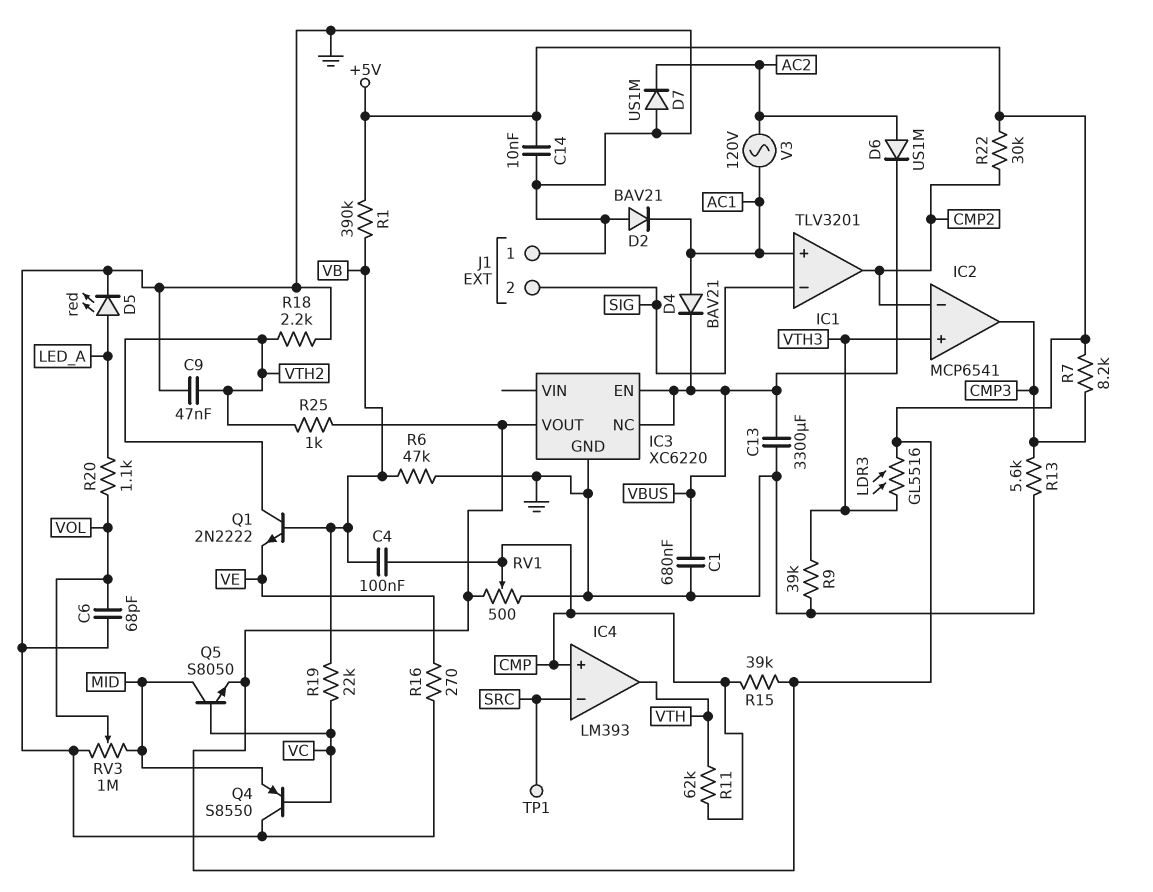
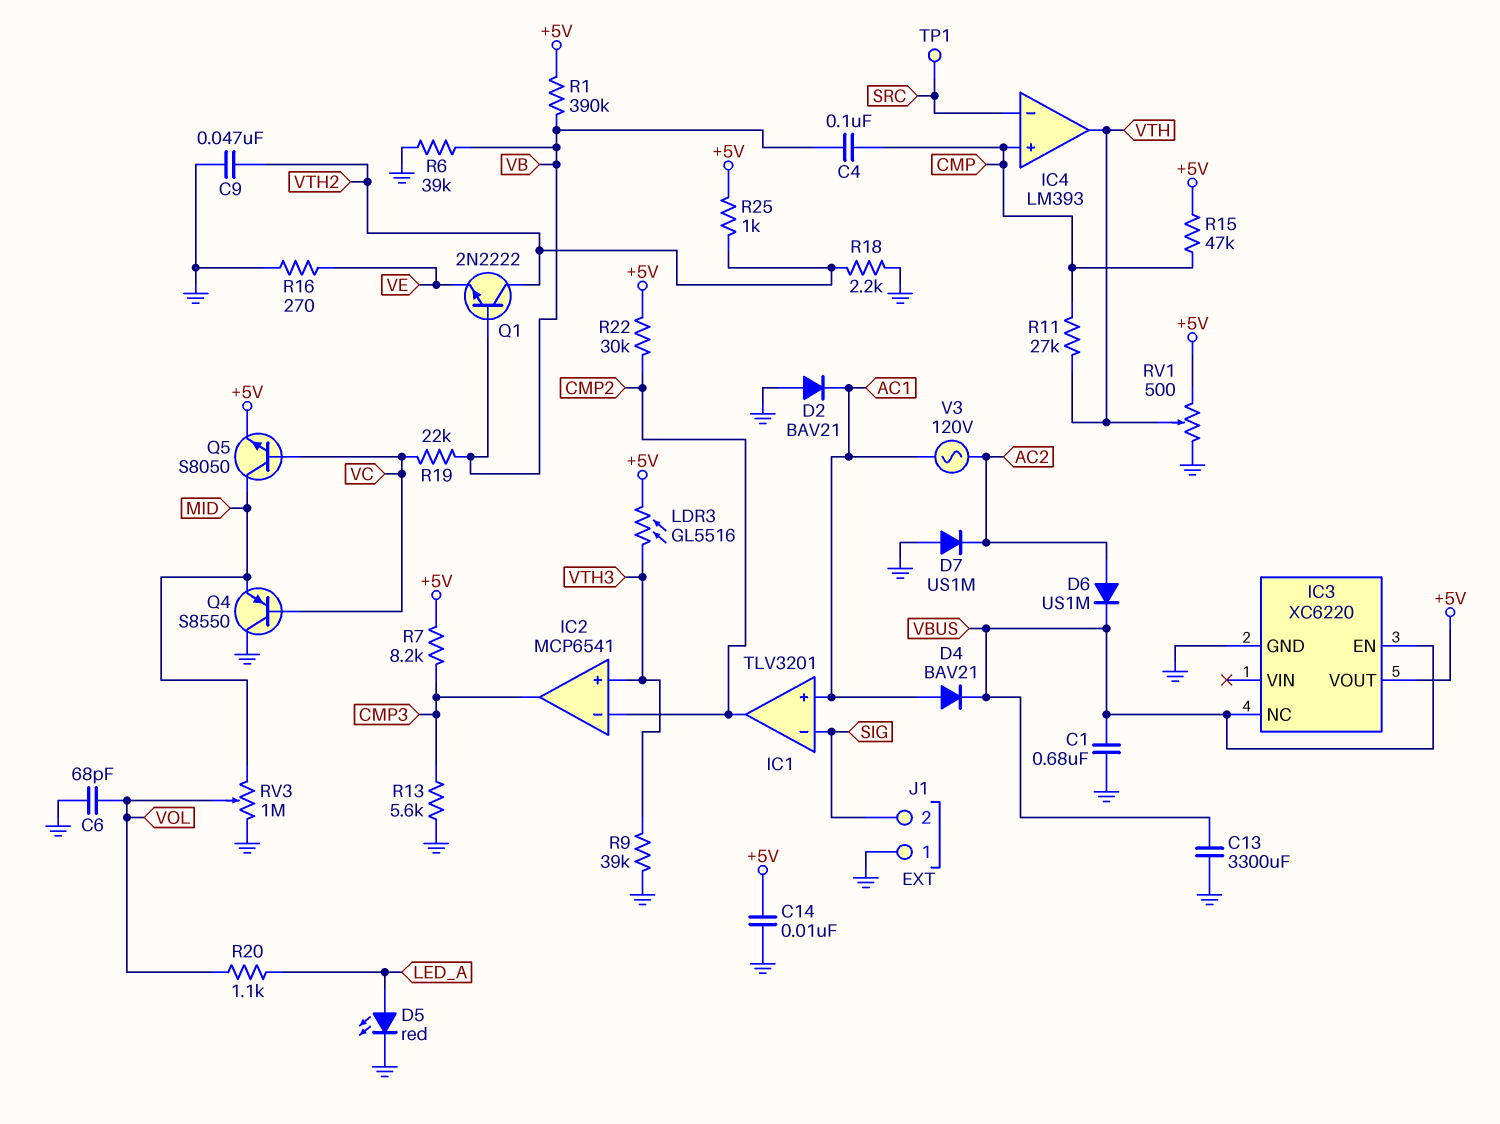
R6: 47k (GND, VB) -> 39k (GND, VB)
R11: 62k (CMP, VTH) -> 27k (CMP, VTH)
R15: 39k (+5V, CMP) -> 47k (+5V, CMP)
RV1: 500 (+5V, GND, wiper CMP) -> 500 (+5V, GND, wiper VTH)

